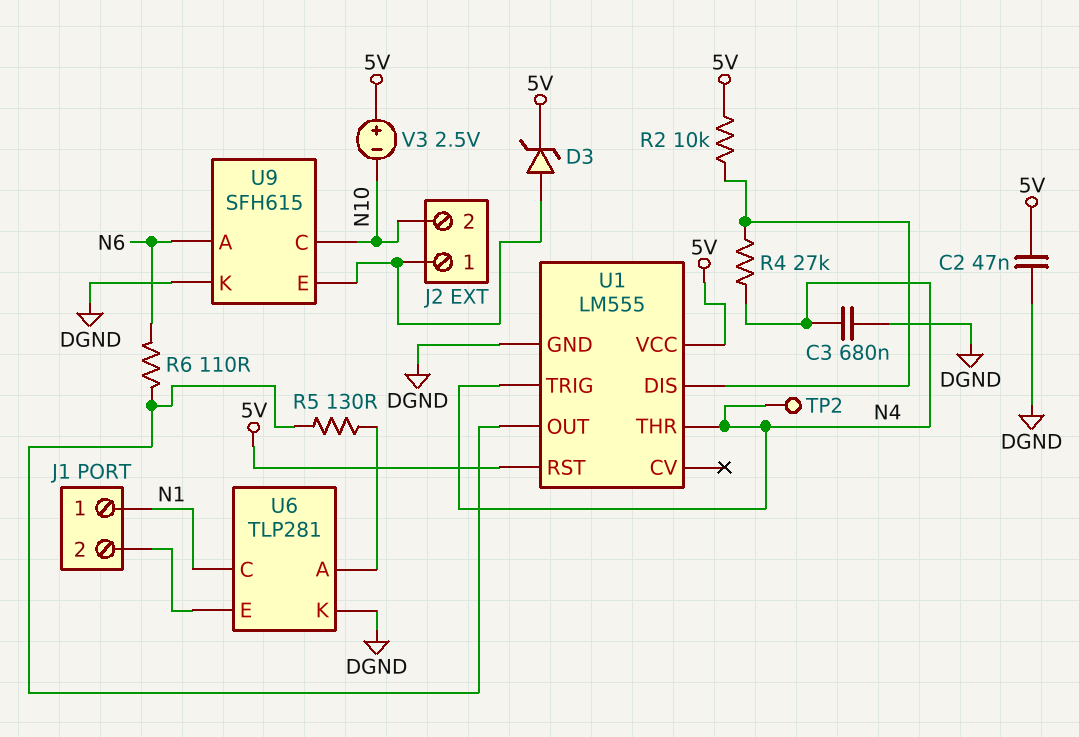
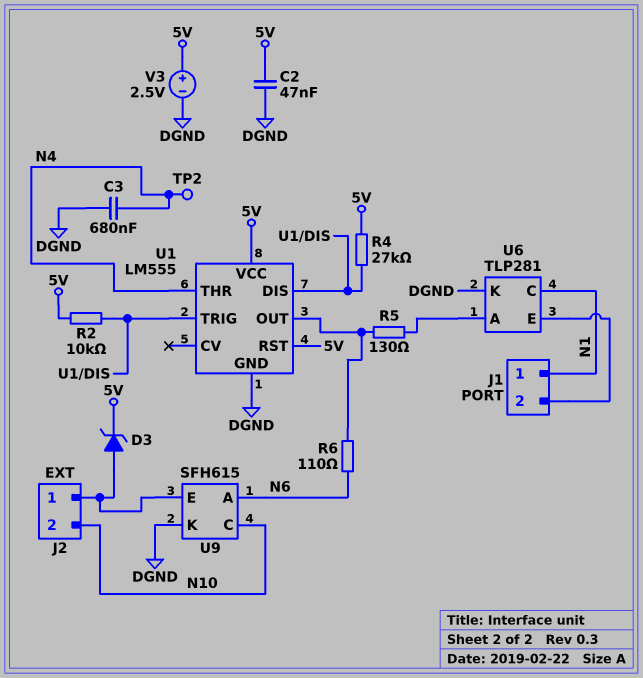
R4: 27k (N4, U1/DIS) -> 27k (5V, U1/DIS)
U1 pin TRIG: N4 -> U1/DIS
V3: 2.5V (plus 5V, minus N10) -> 2.5V (plus 5V, minus DGND)

